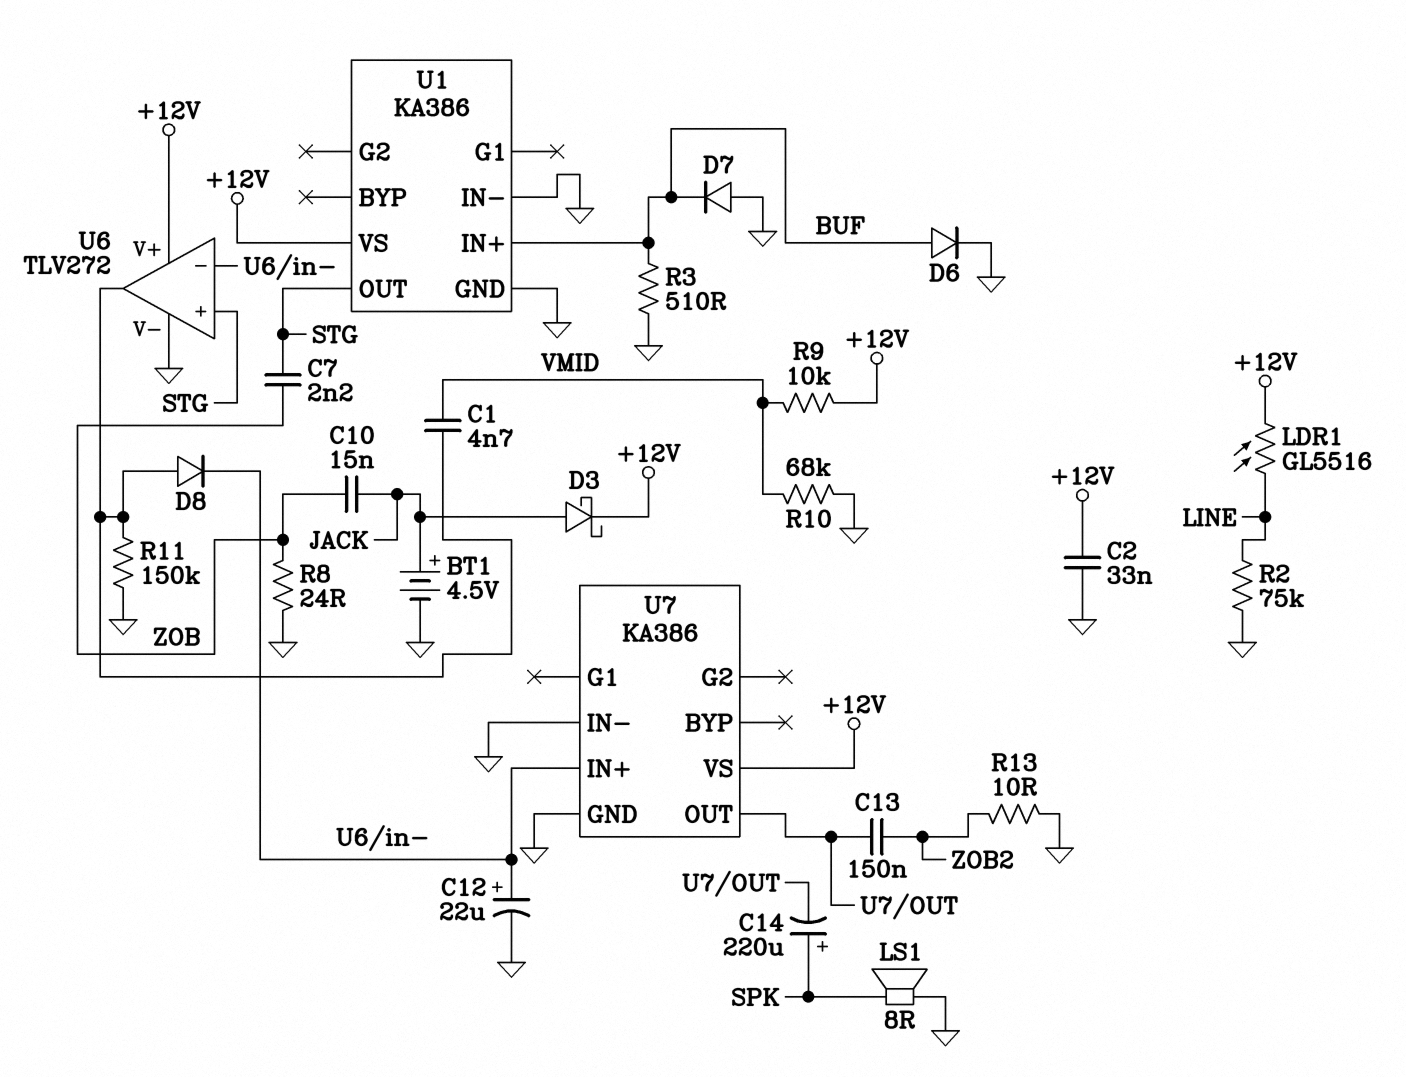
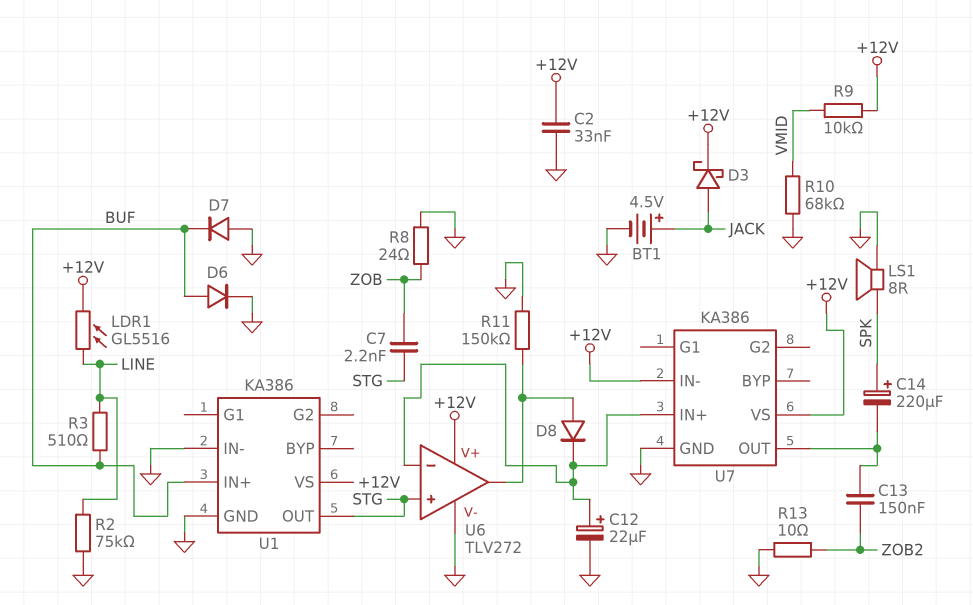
C1: 4.7nF (U6/out, VMID) -> none
C10: 15nF (JACK, ZOB) -> none
R3: 510 (BUF, GND) -> 510 (BUF, LINE)
U7 pin IN-: GND -> +12V

